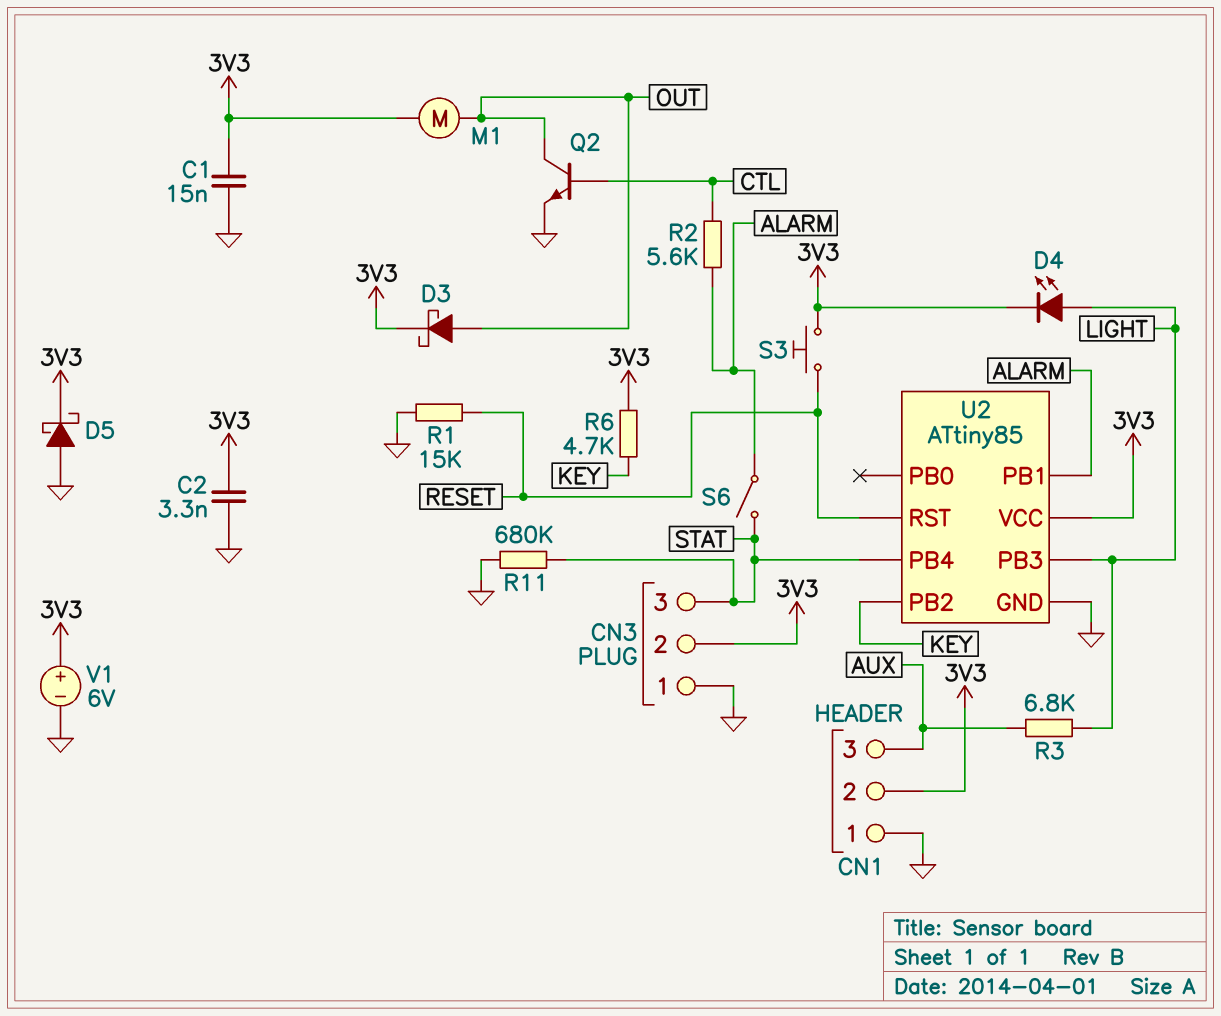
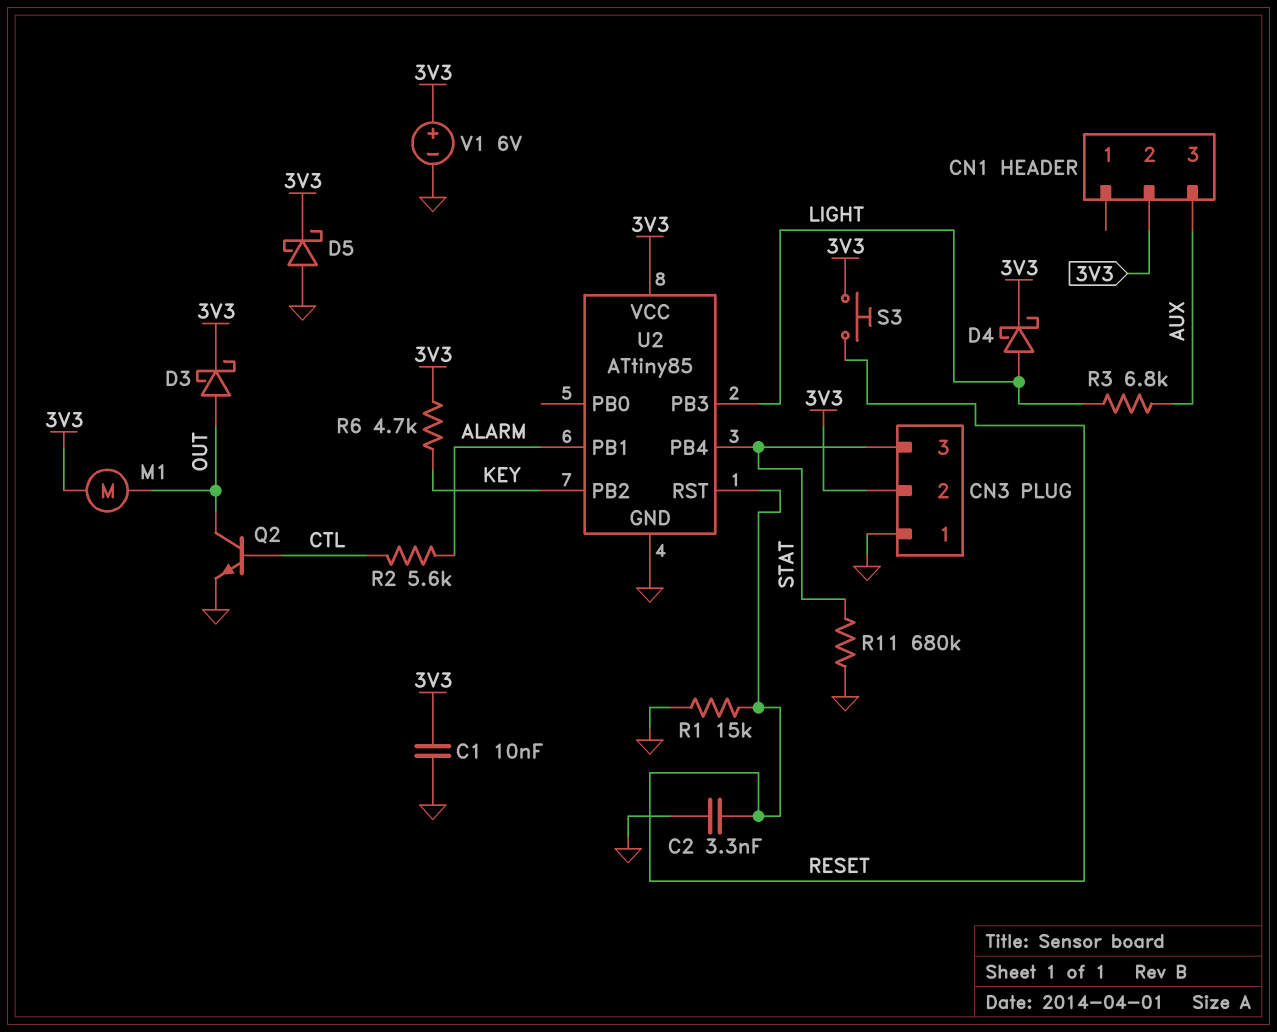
C1: 15nF (3V3, GND) -> 10nF (3V3, GND)
C2: 3.3nF (3V3, GND) -> 3.3nF (GND, RESET)
CN1 pin 1: GND -> none
D4: LED (A LIGHT, K 3V3) -> schottky (A LIGHT, K 3V3)
S6: switch (ALARM, STAT) -> none

